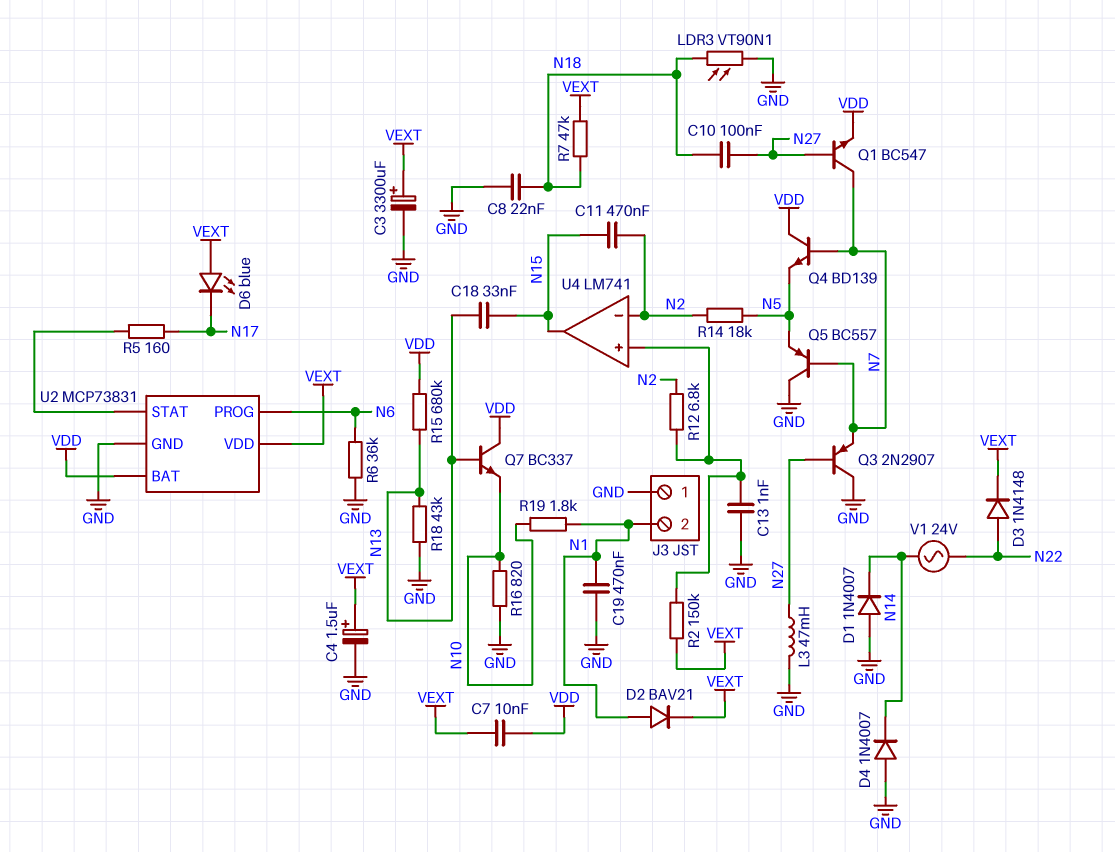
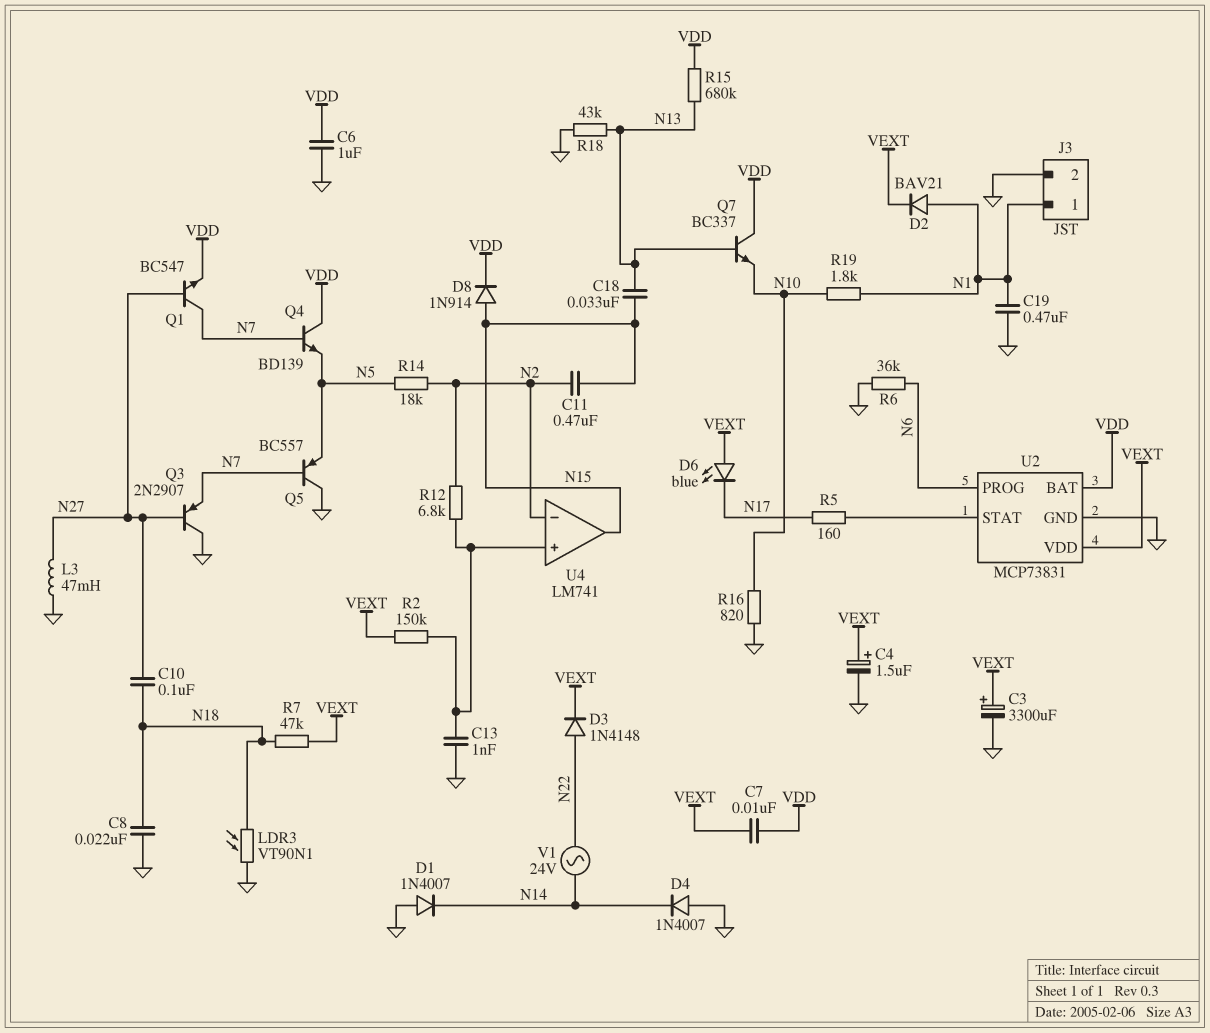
C6: none -> 1uF (GND, VDD)
D8: none -> diode 1N914 (A N15, K VDD)
J3 pin 1: GND -> N1
J3 pin 2: N1 -> GND

